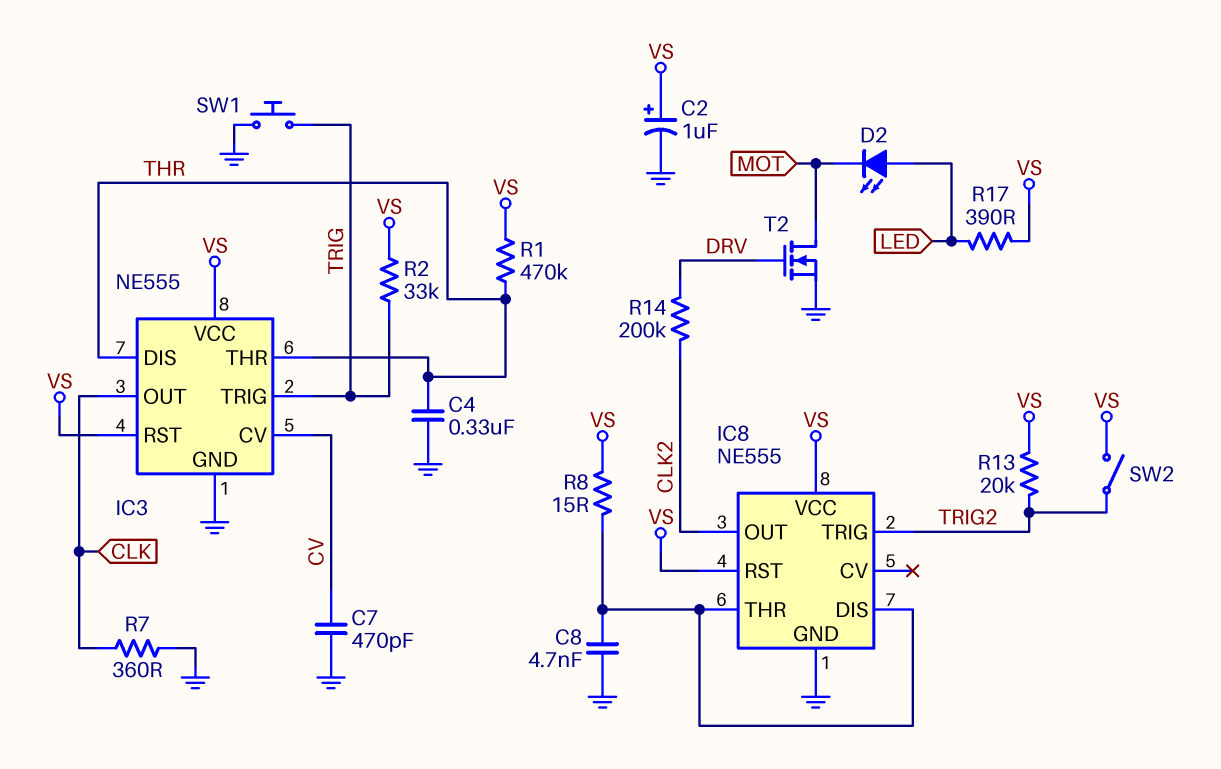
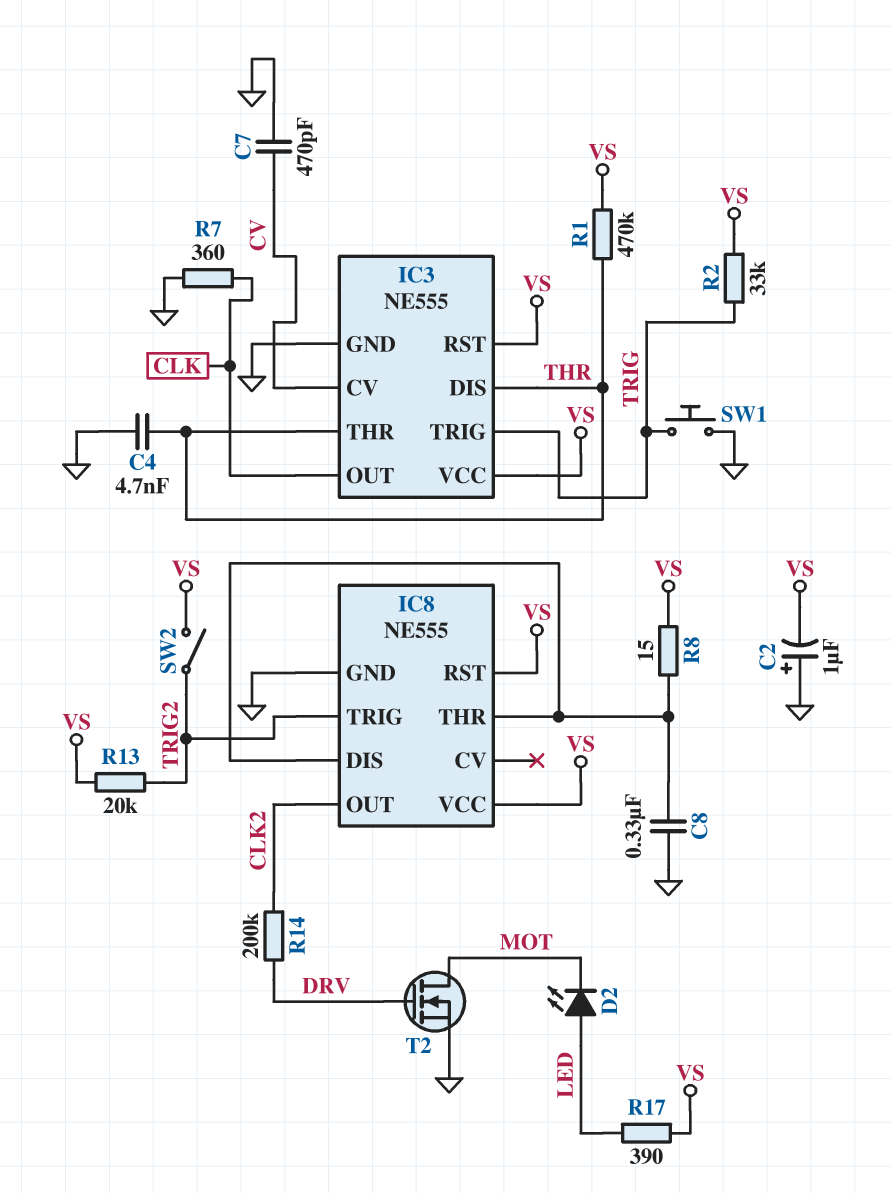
C2: 1uF (plus VS, minus GND) -> 1uF (plus GND, minus VS)
C4: 330nF (GND, THR) -> 4.7nF (GND, THR)
C8: 4.7nF (GND, IC8/DIS) -> 330nF (GND, IC8/DIS)

